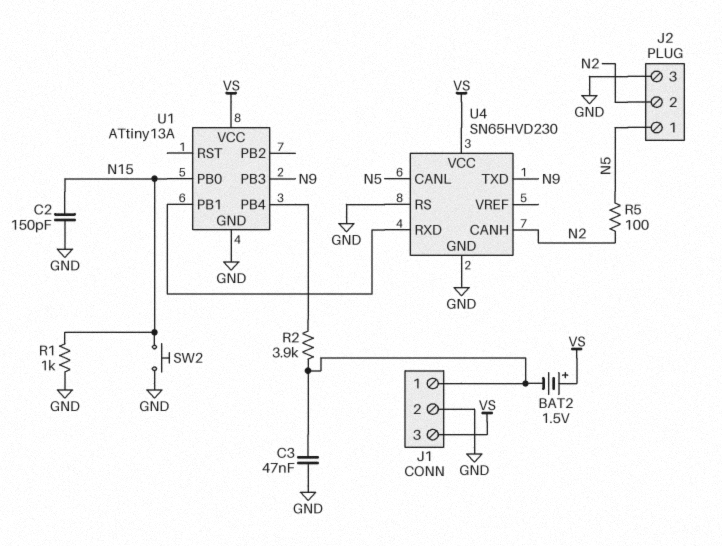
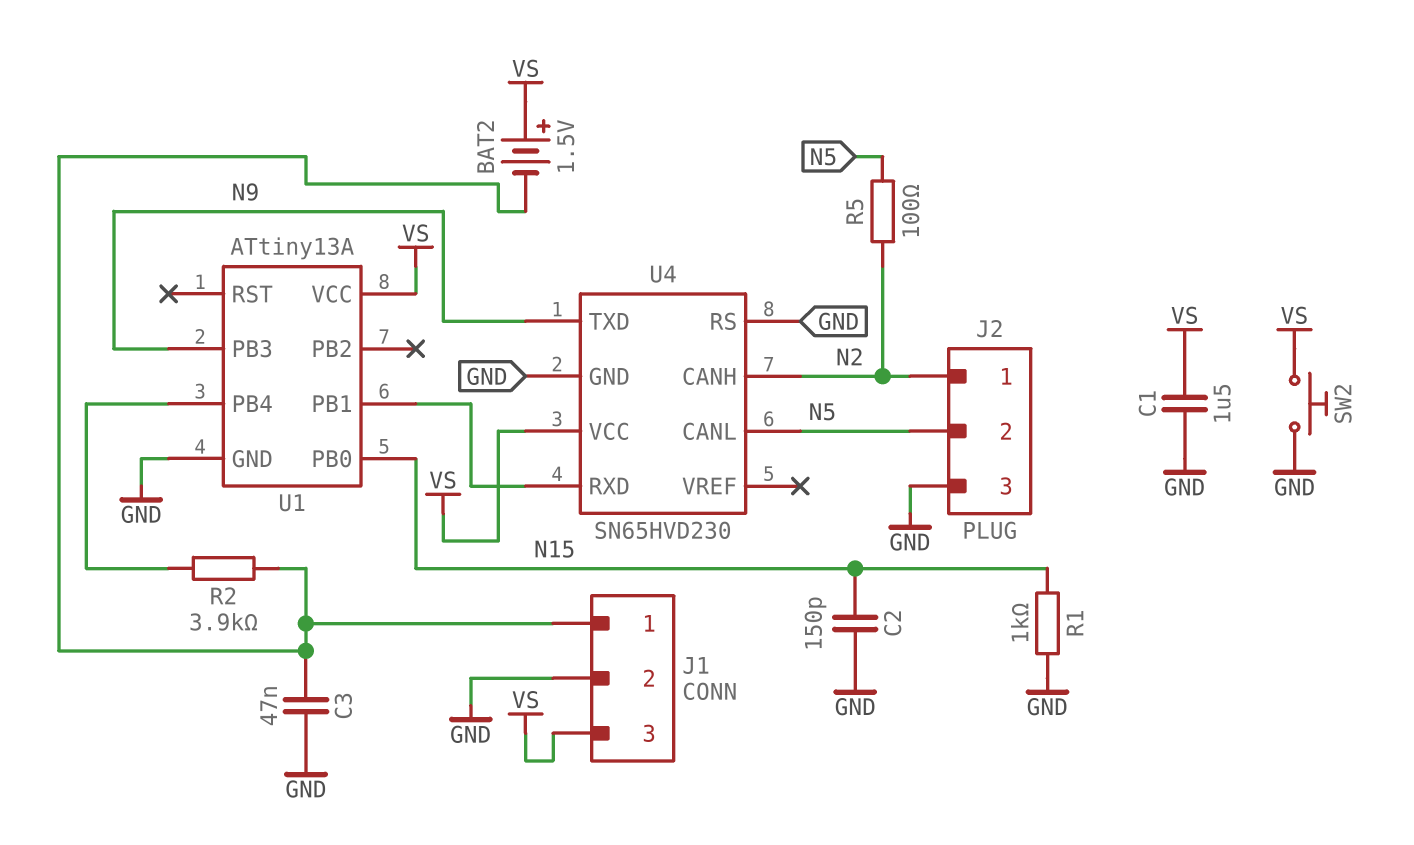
C1: none -> 1.5uF (GND, VS)
J2 pin 1: N5 -> N2
J2 pin 2: N2 -> N5
SW2: button (GND, N15) -> button (GND, VS)

